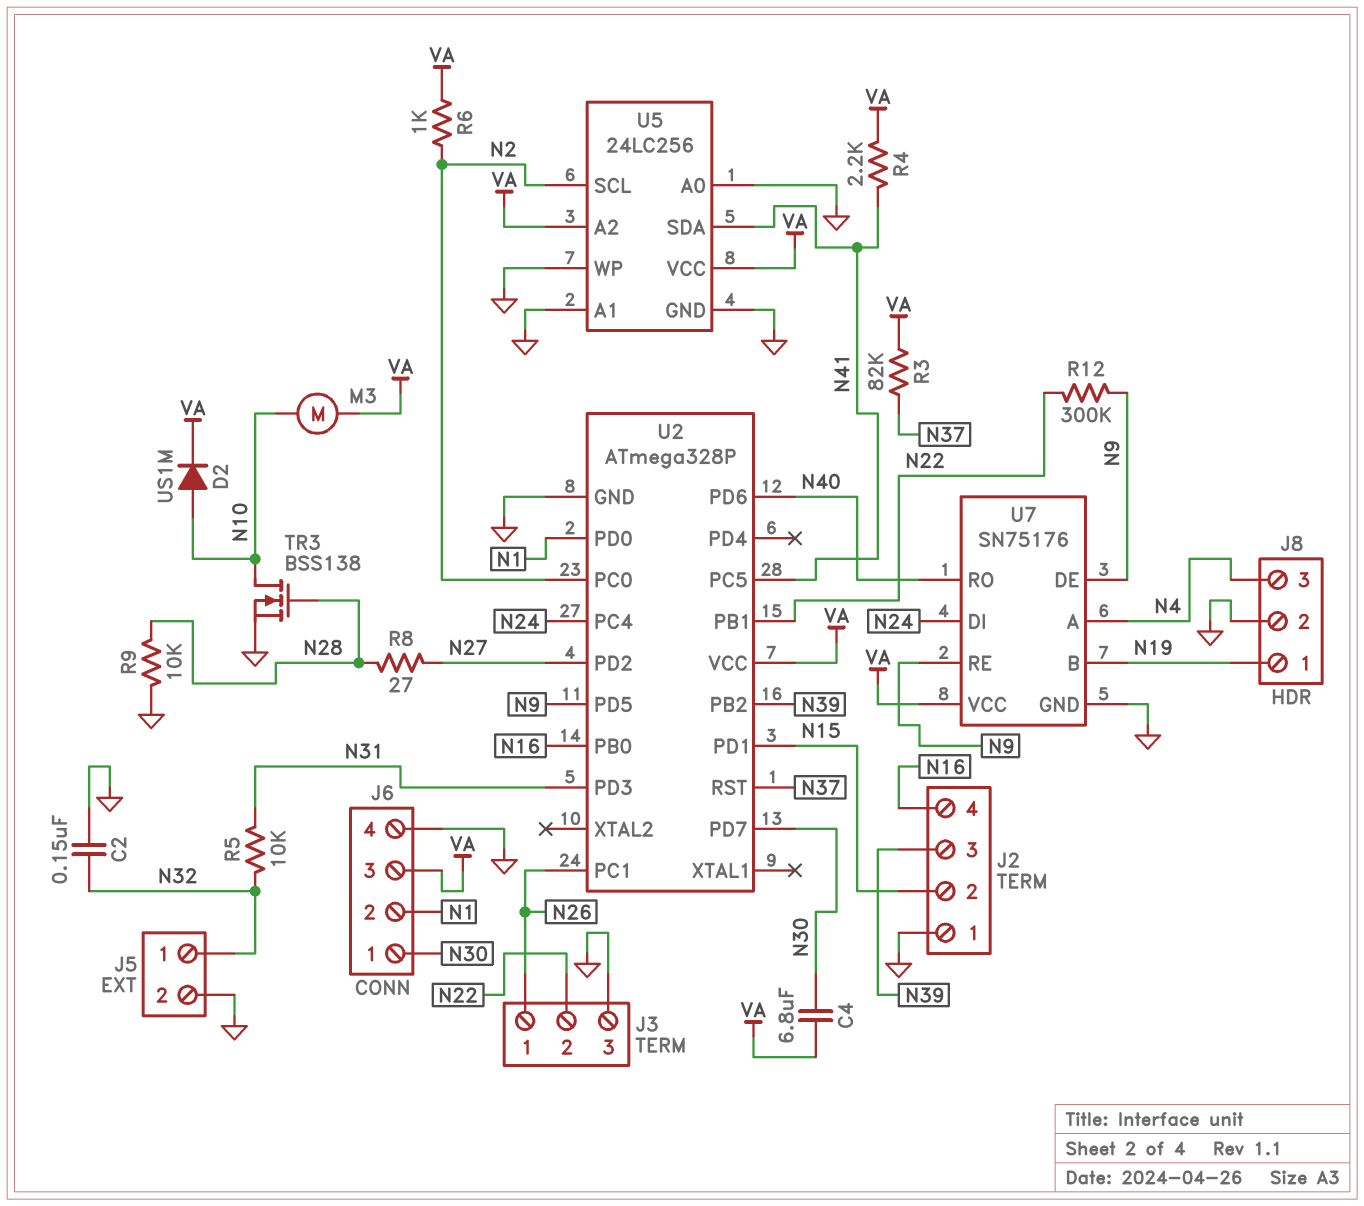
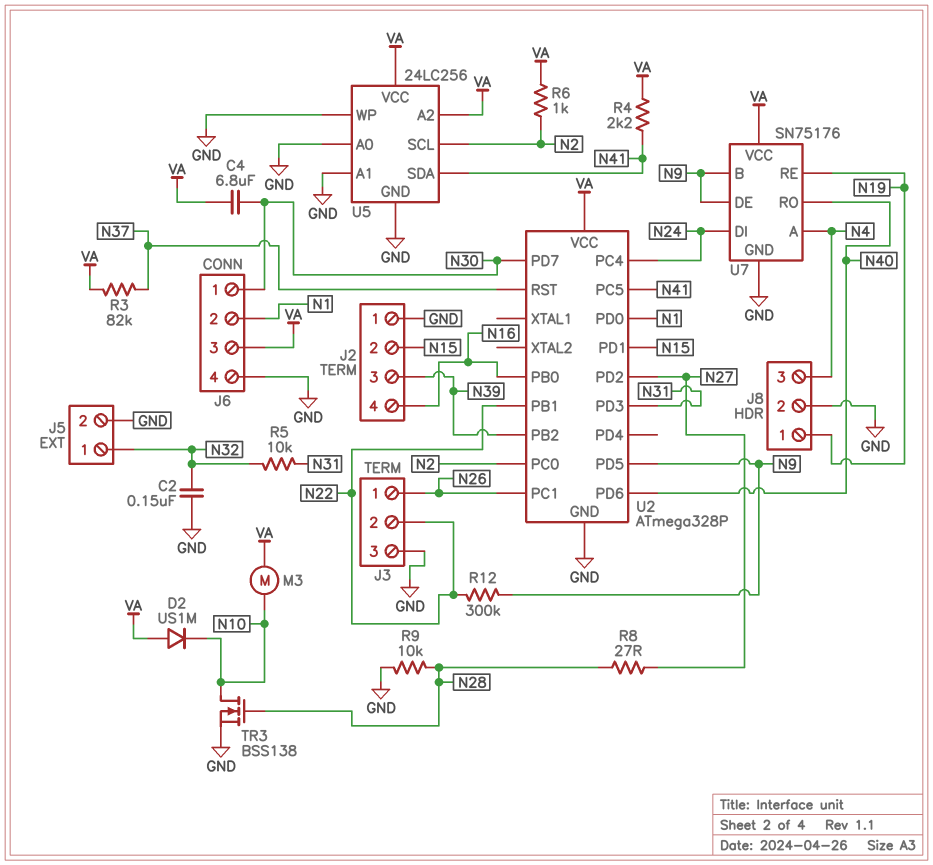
D2: diode US1M (A N10, K VA) -> diode US1M (A VA, K N10)
U7 pin B: N19 -> N9
U7 pin RE: N9 -> N19

